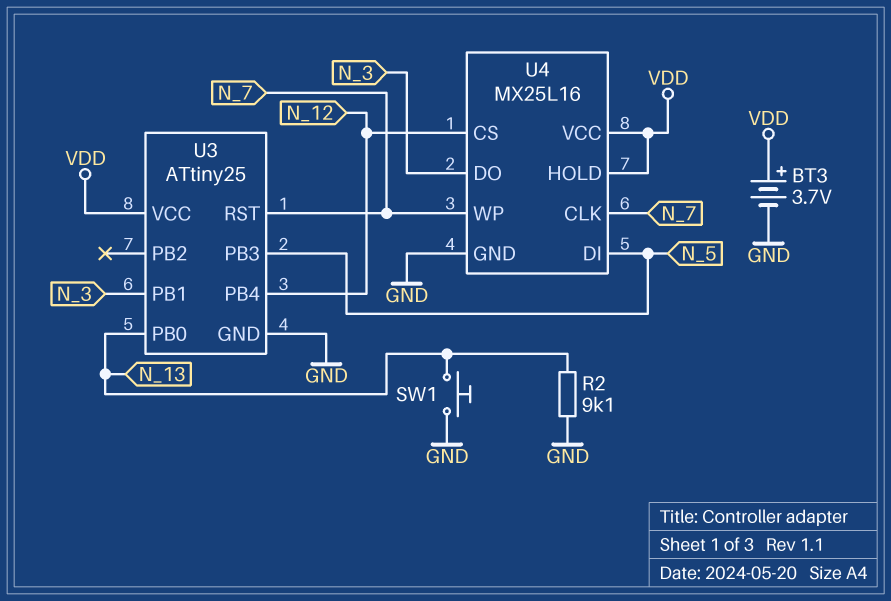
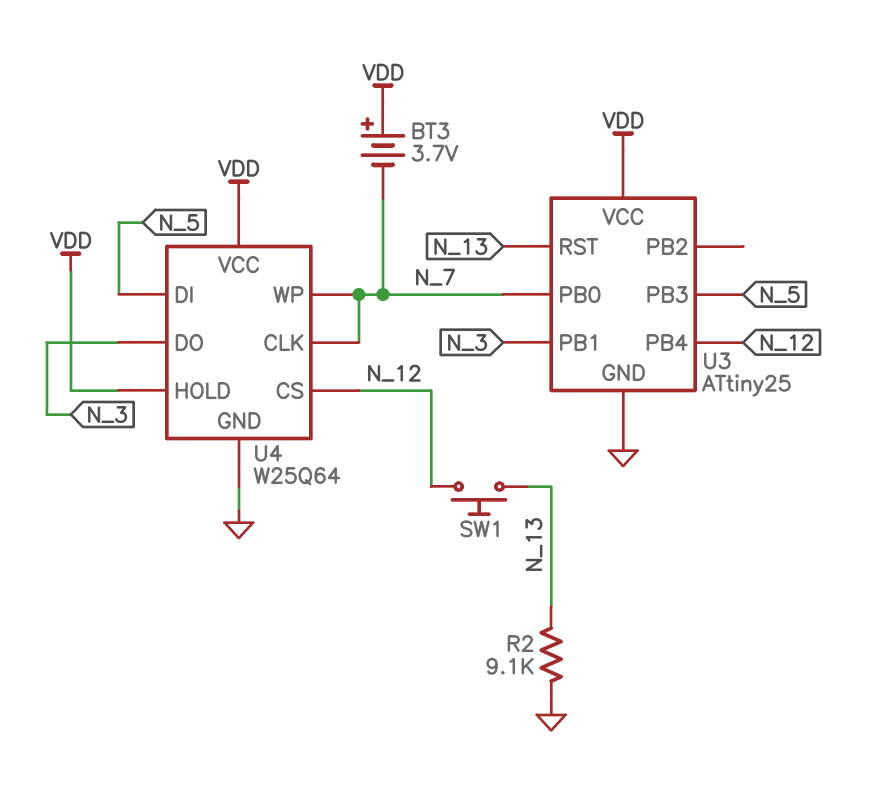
BT3: 3.7V (plus VDD, minus GND) -> 3.7V (plus VDD, minus N_7)
SW1: button (GND, N_13) -> button (N_12, N_13)
U3 pin PB0: N_13 -> N_7
U3 pin RST: N_7 -> N_13
U4: MX25L16 -> W25Q64

